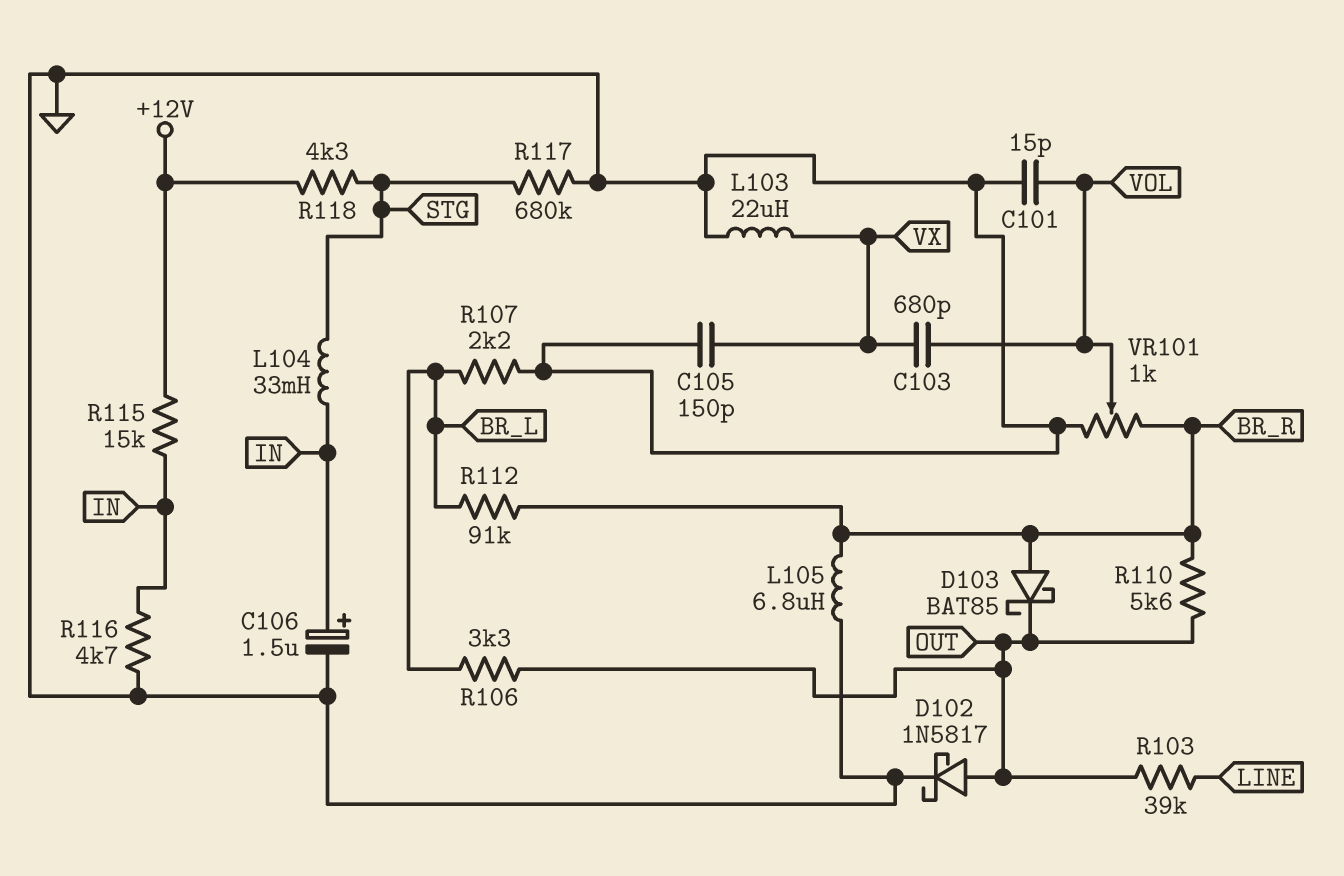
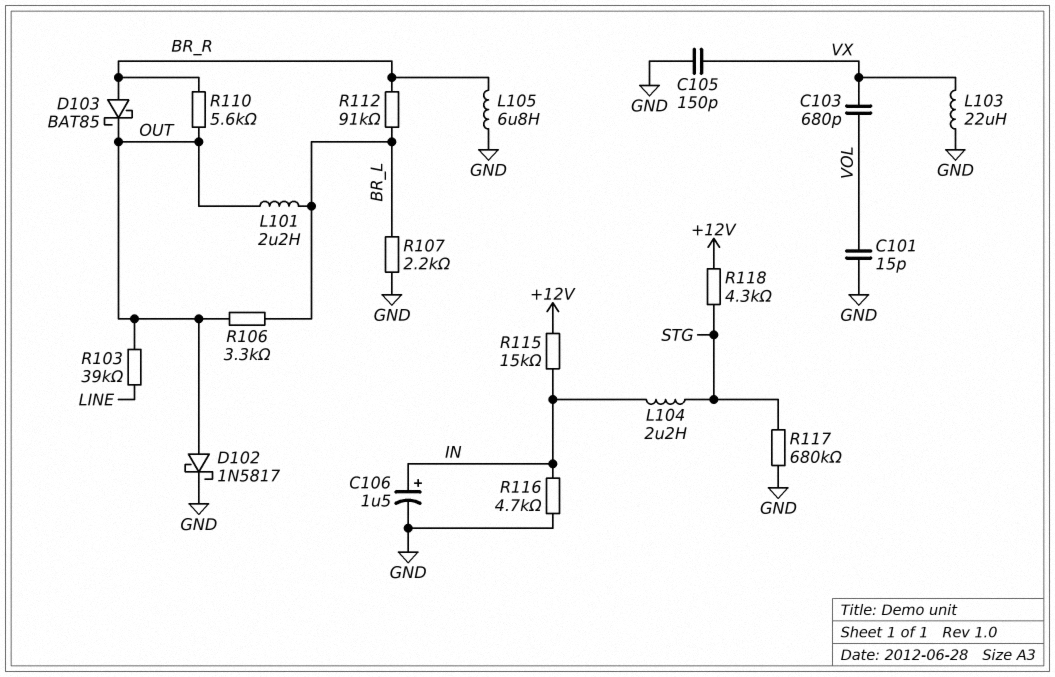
L101: none -> 2.2uH (BR_L, OUT)
L104: 33mH (IN, STG) -> 2.2uH (IN, STG)
VR101: 1k (BR_R, GND, wiper VOL) -> none

